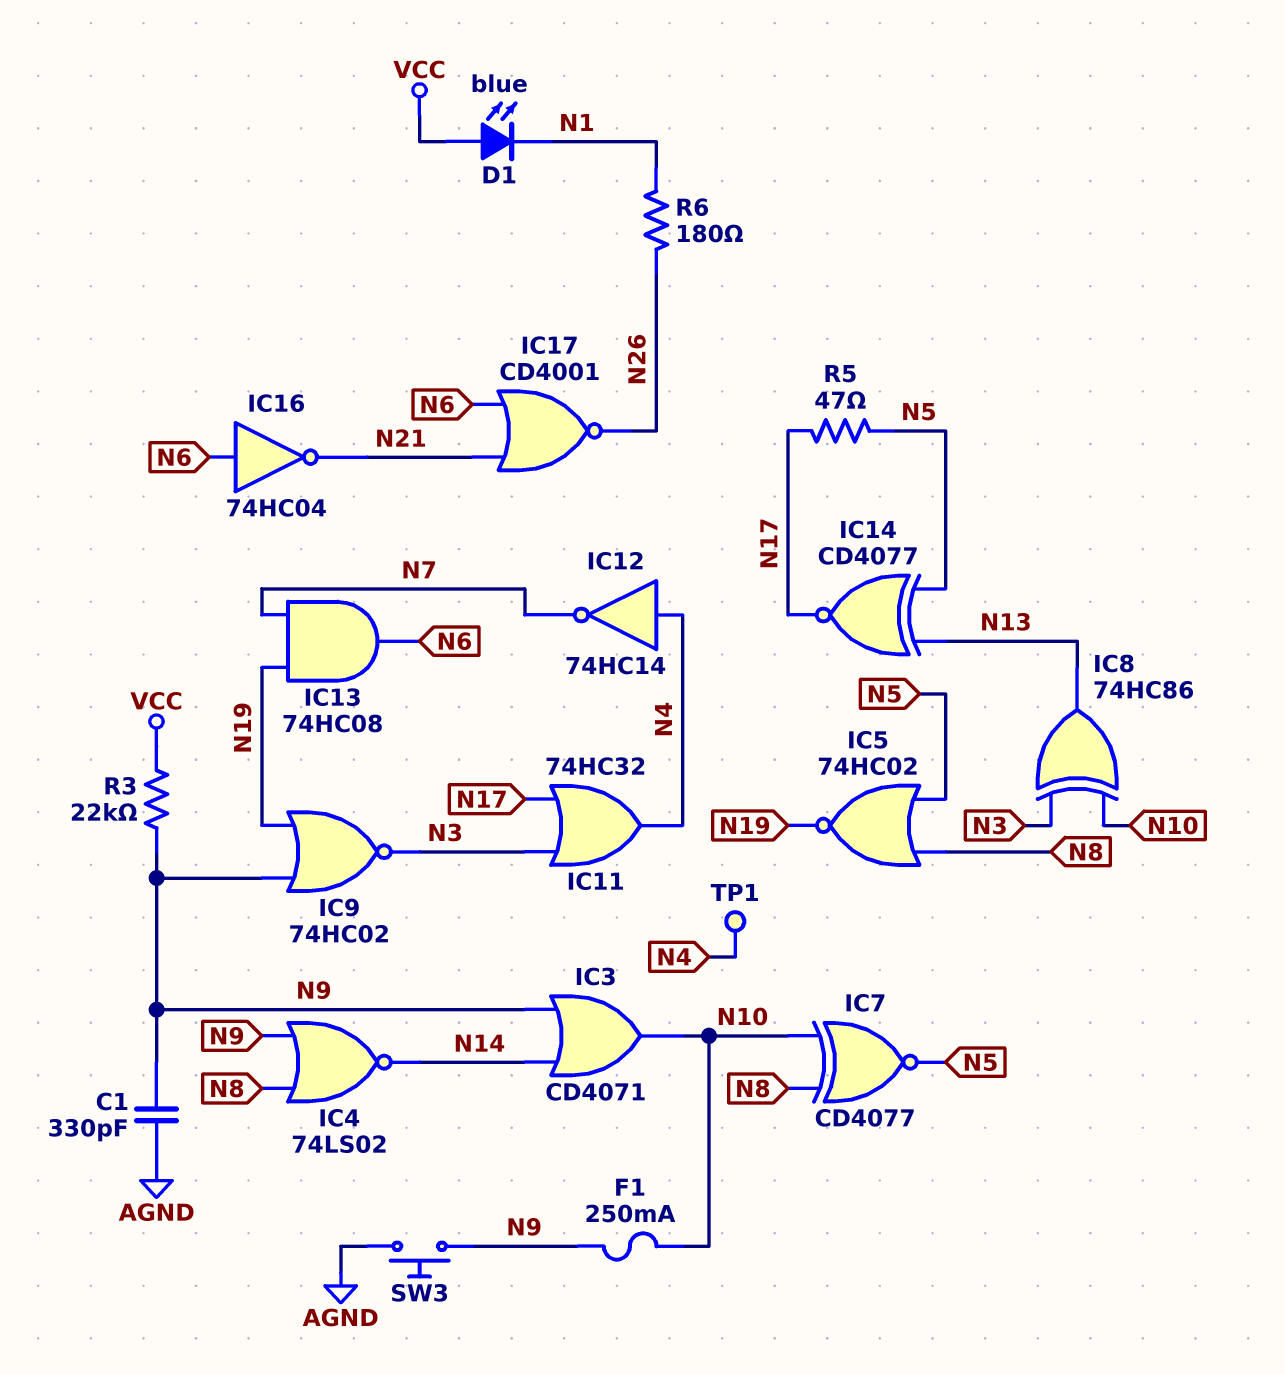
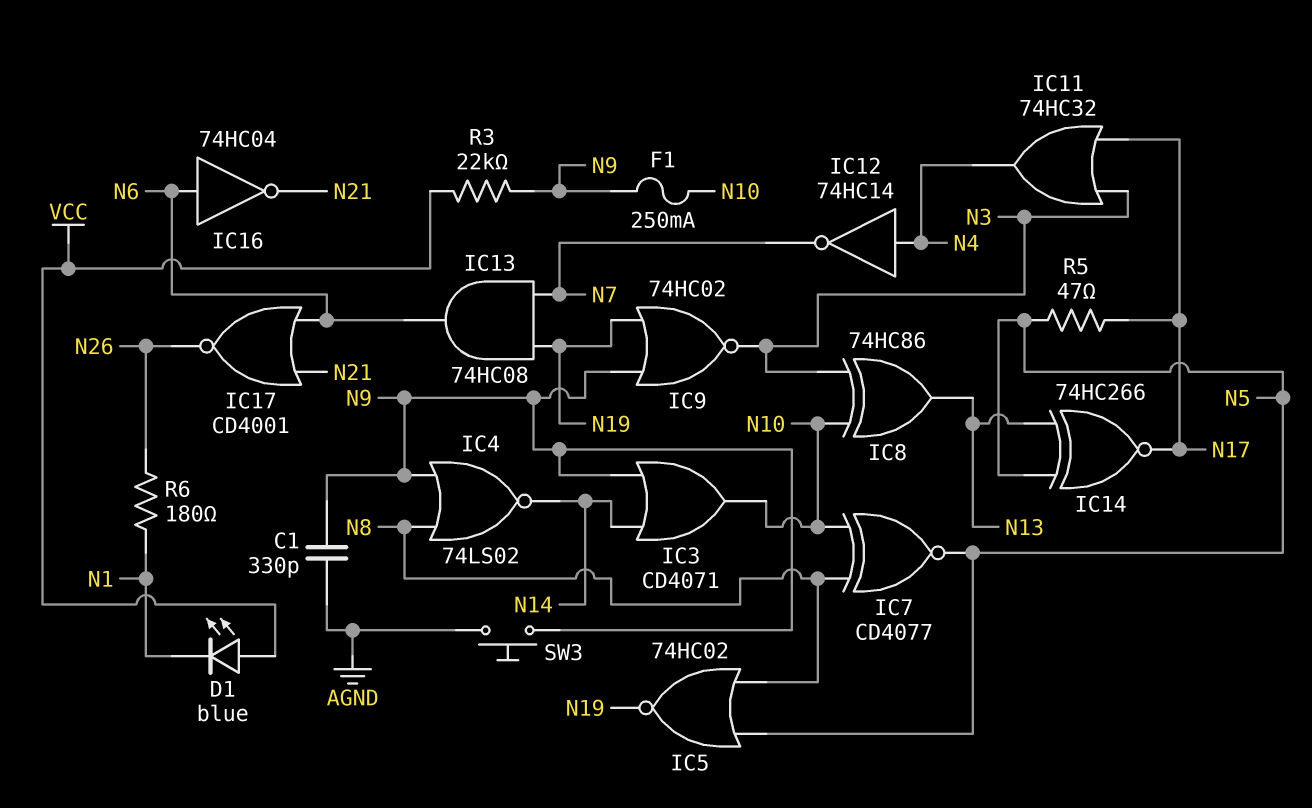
IC14: XNOR CD4077 (in N5, in N13, out N17) -> XNOR 74HC266 (in N5, in N13, out N17)
TP1: test point (N4) -> none

